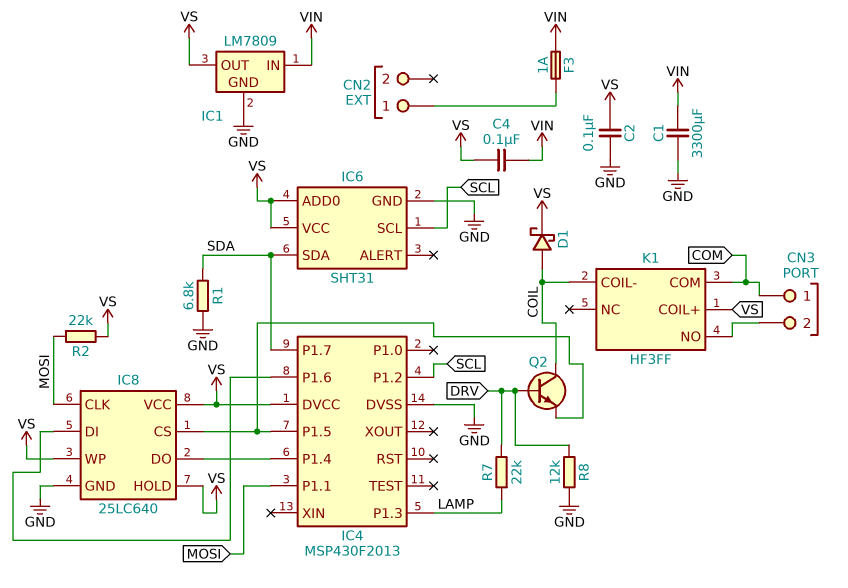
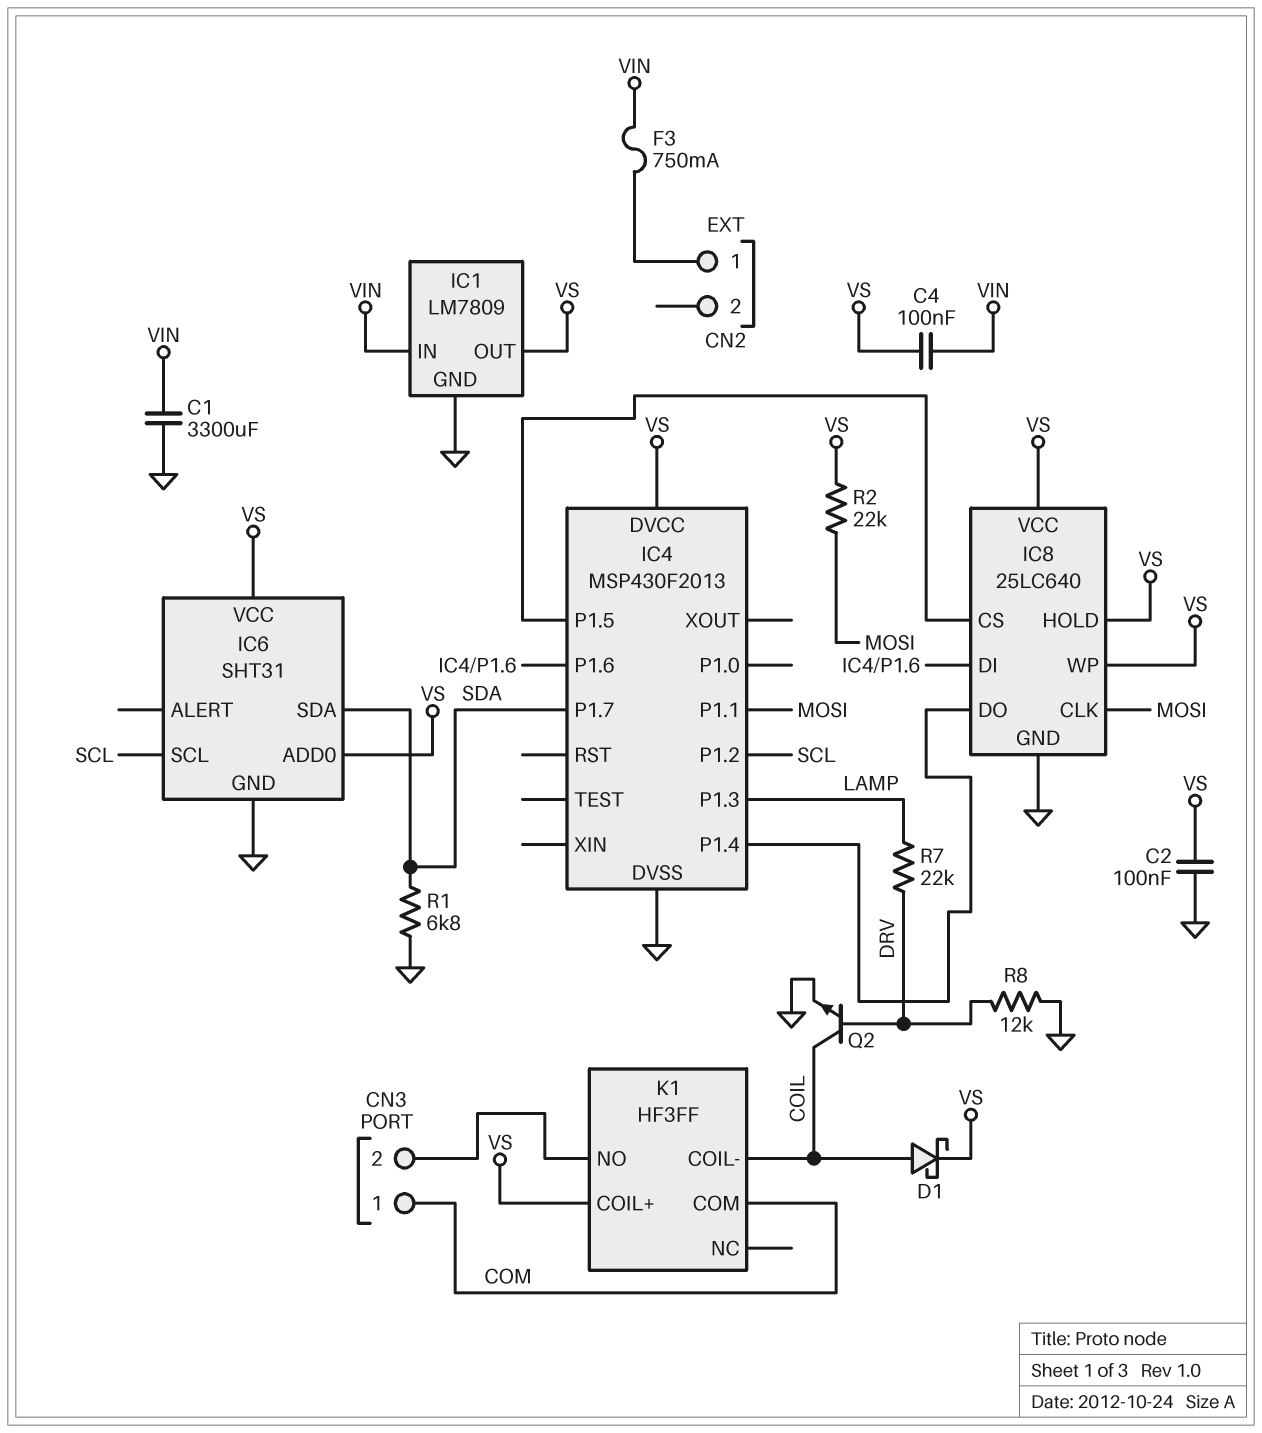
F3: 1A (CN2/1, VIN) -> 750mA (CN2/1, VIN)
Q2: NPN (B DRV, C COIL, E IC4/P1.5) -> NPN (B DRV, C COIL, E GND)

